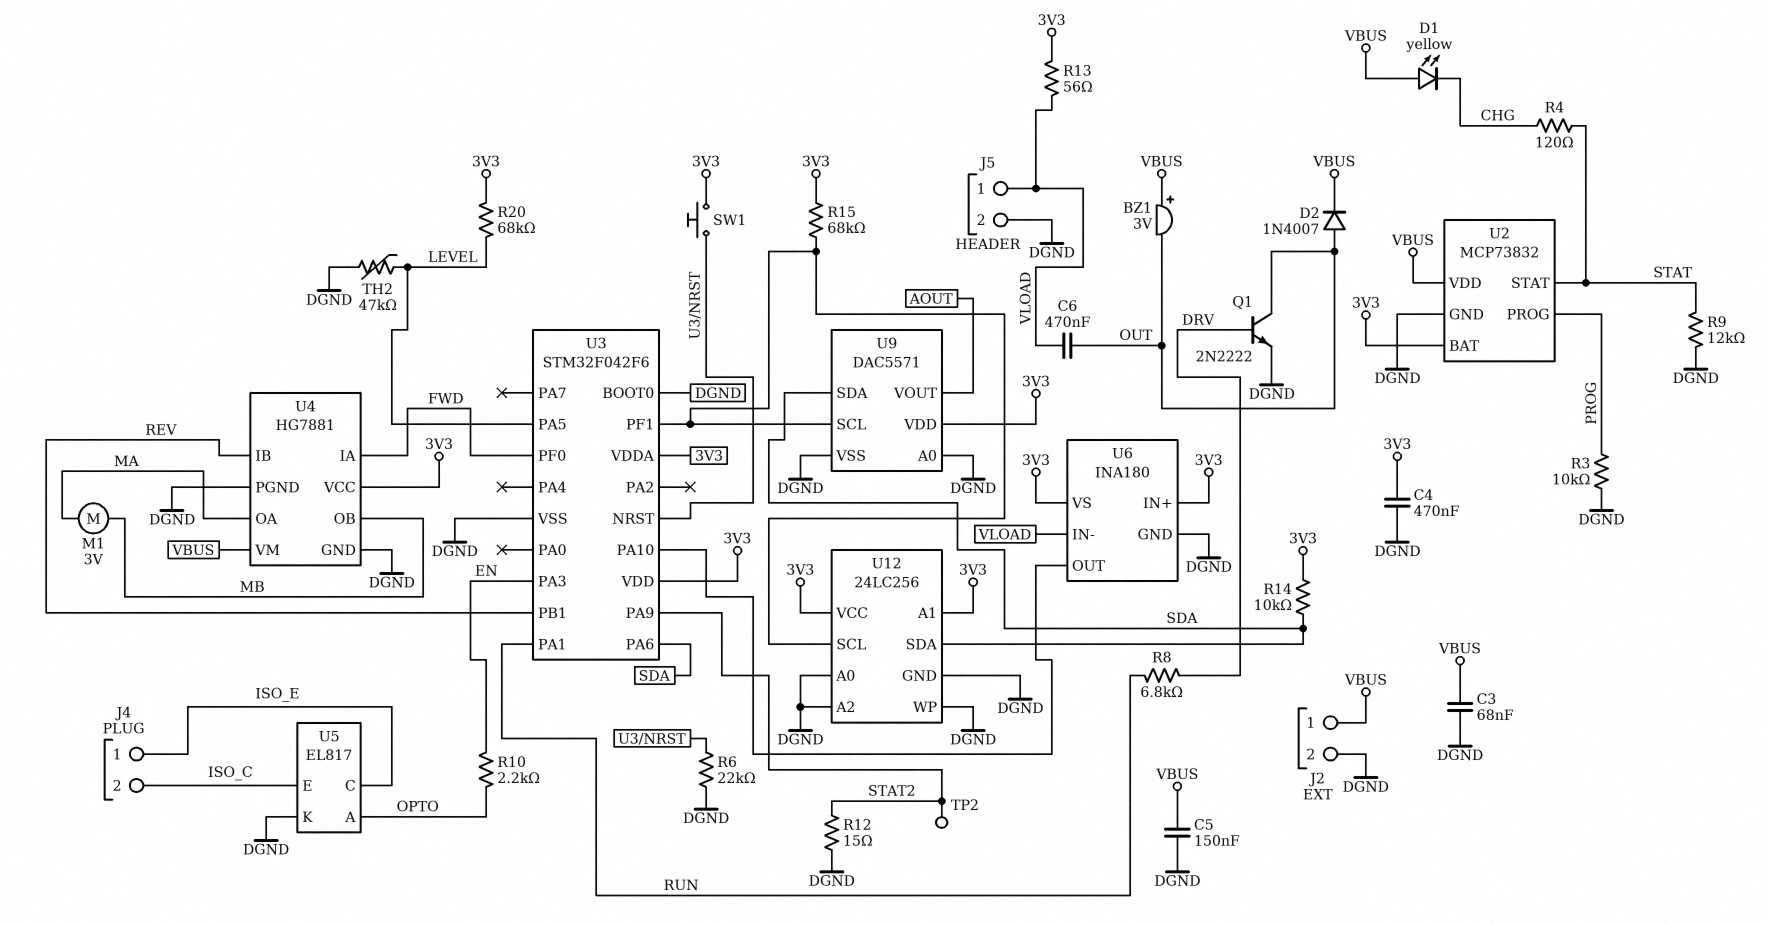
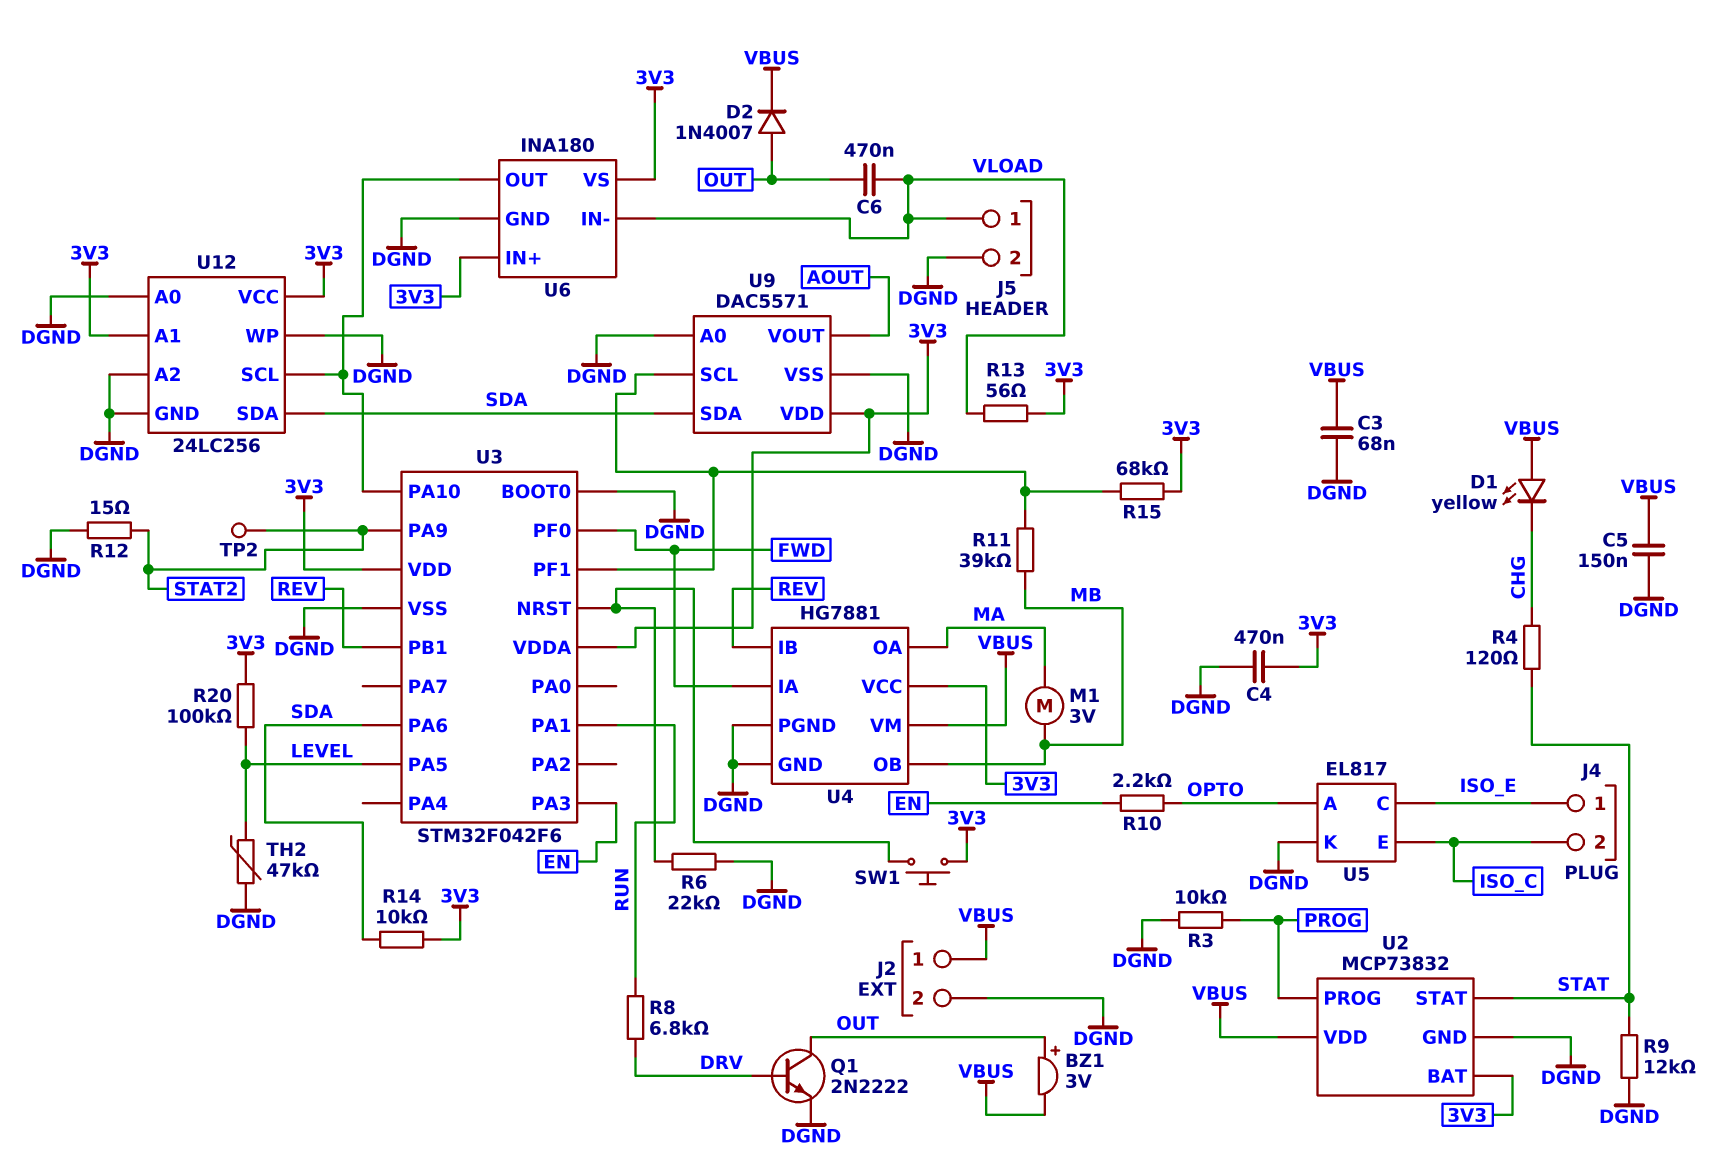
BZ1: buzzer 3V (plus VBUS, minus OUT) -> buzzer 3V (plus OUT, minus VBUS)
R11: none -> 39k (MB, U3/PF1)
R20: 68k (3V3, LEVEL) -> 100k (3V3, LEVEL)
U12 pin SCL: U3/PF1 -> U3/PA10

